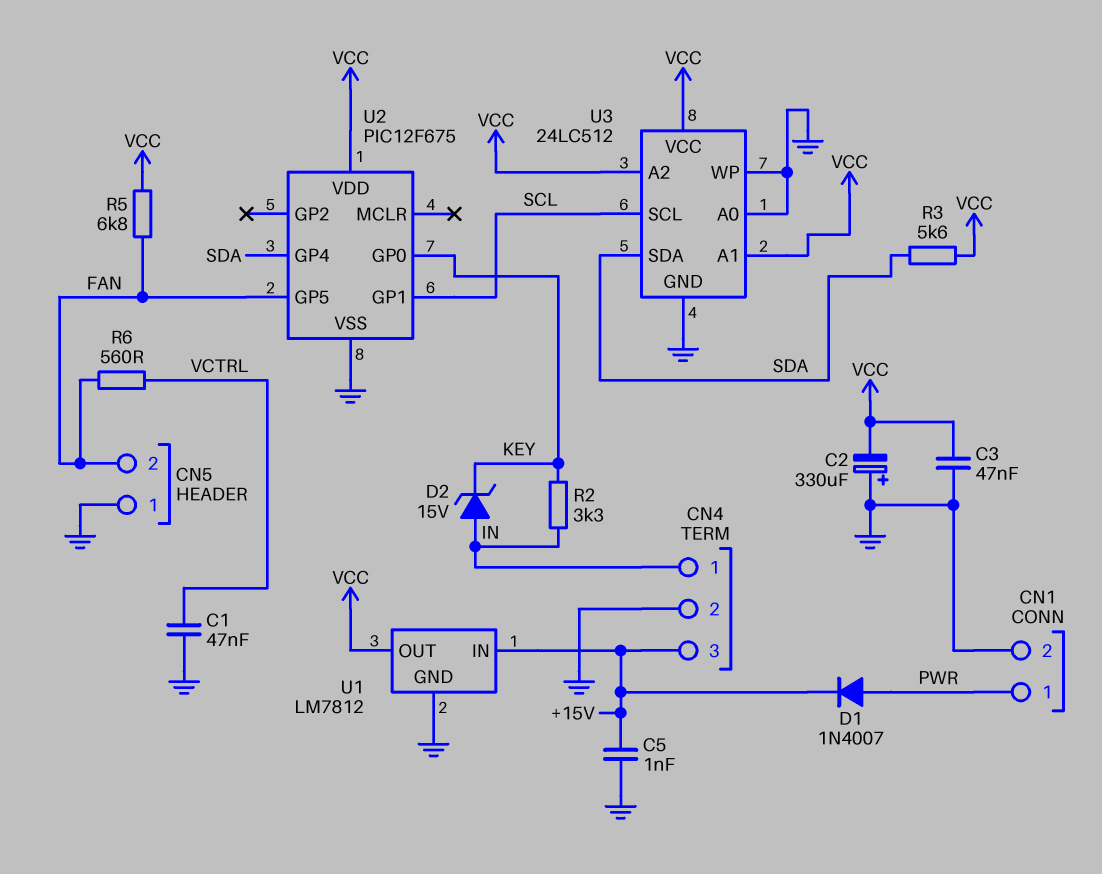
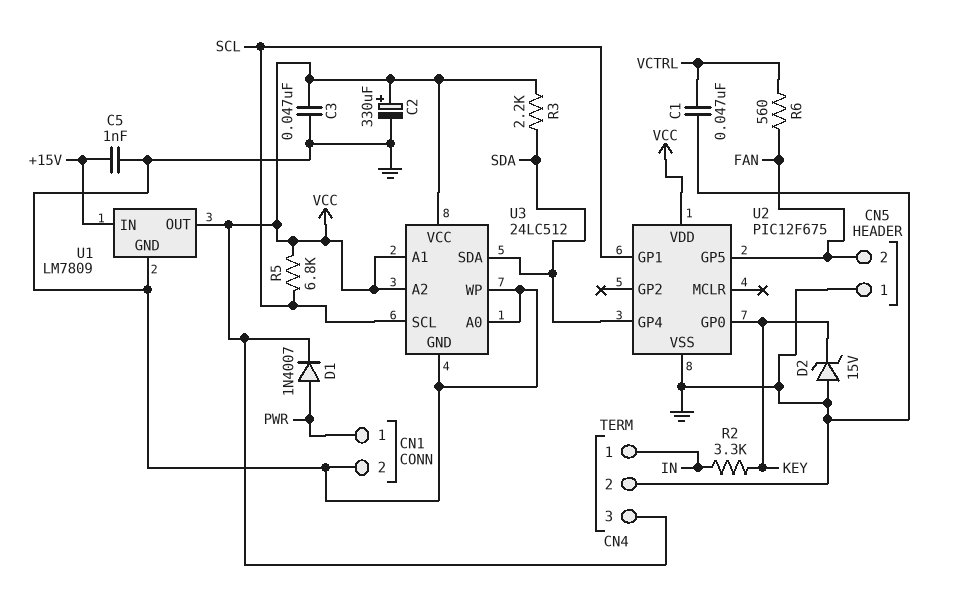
C2: 330uF (plus GND, minus VCC) -> 330uF (plus VCC, minus GND)
CN4 pin 3: +15V -> VCC
D1: diode 1N4007 (A PWR, K +15V) -> diode 1N4007 (A PWR, K VCC)
D2: zener 15V (A IN, K KEY) -> zener 15V (A GND, K KEY)
R3: 5.6k (SDA, VCC) -> 2.2k (SDA, VCC)
R5: 6.8k (FAN, VCC) -> 6.8k (SCL, VCC)
U1: LM7812 -> LM7809

